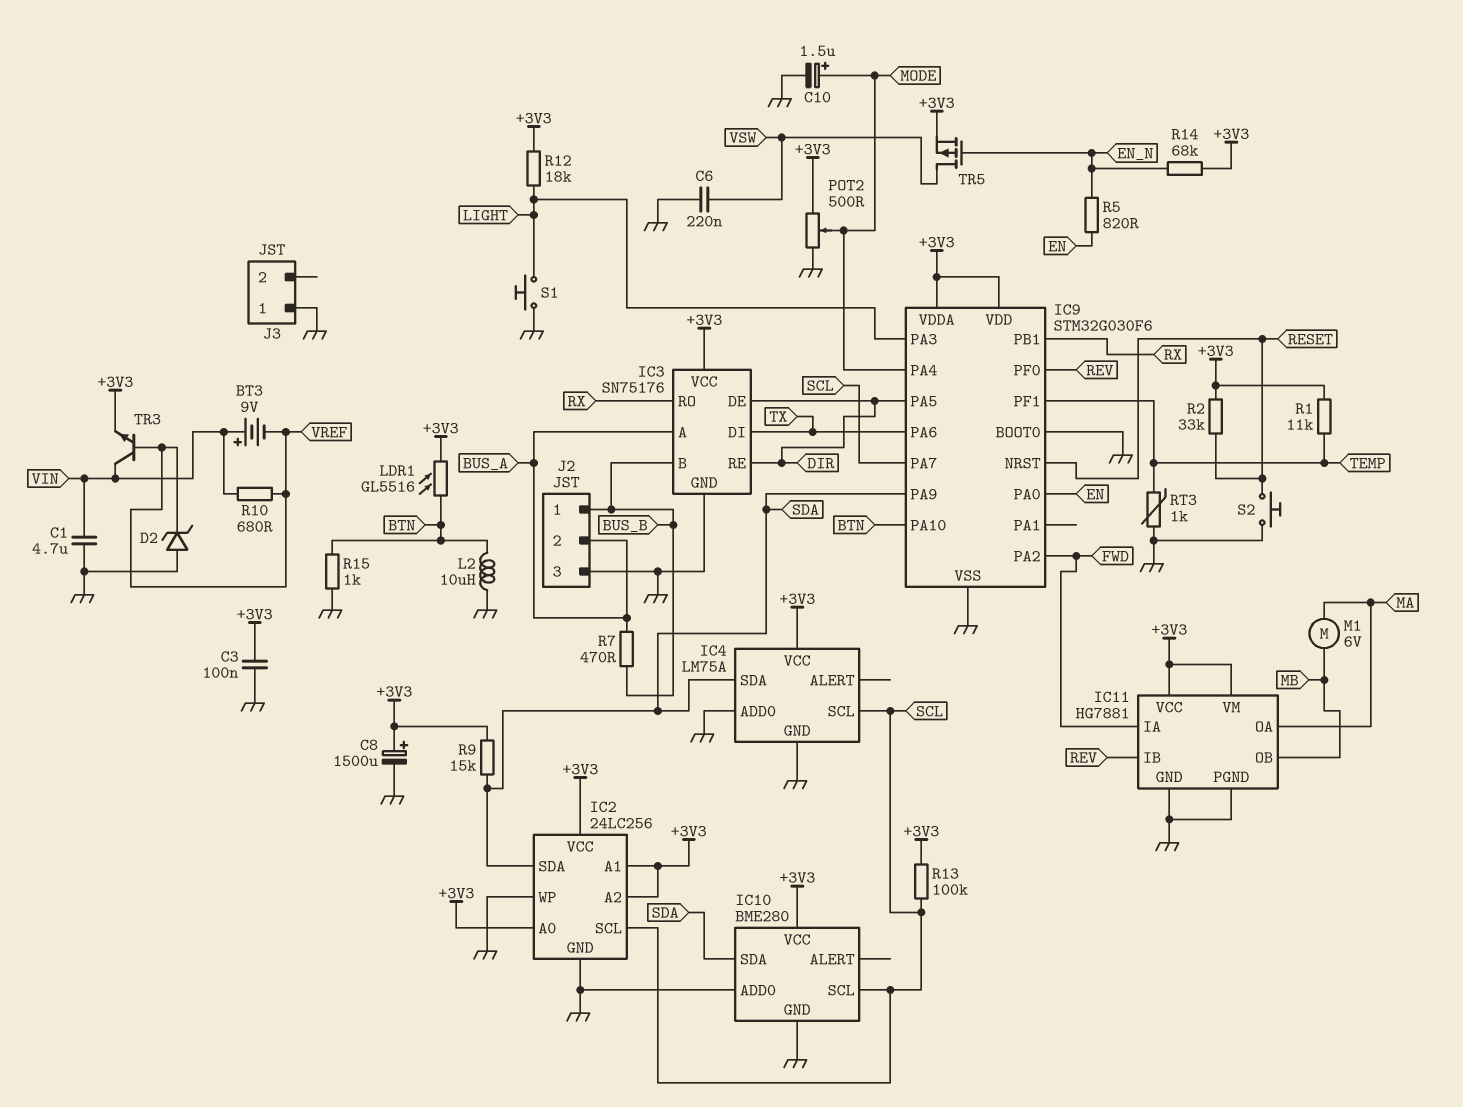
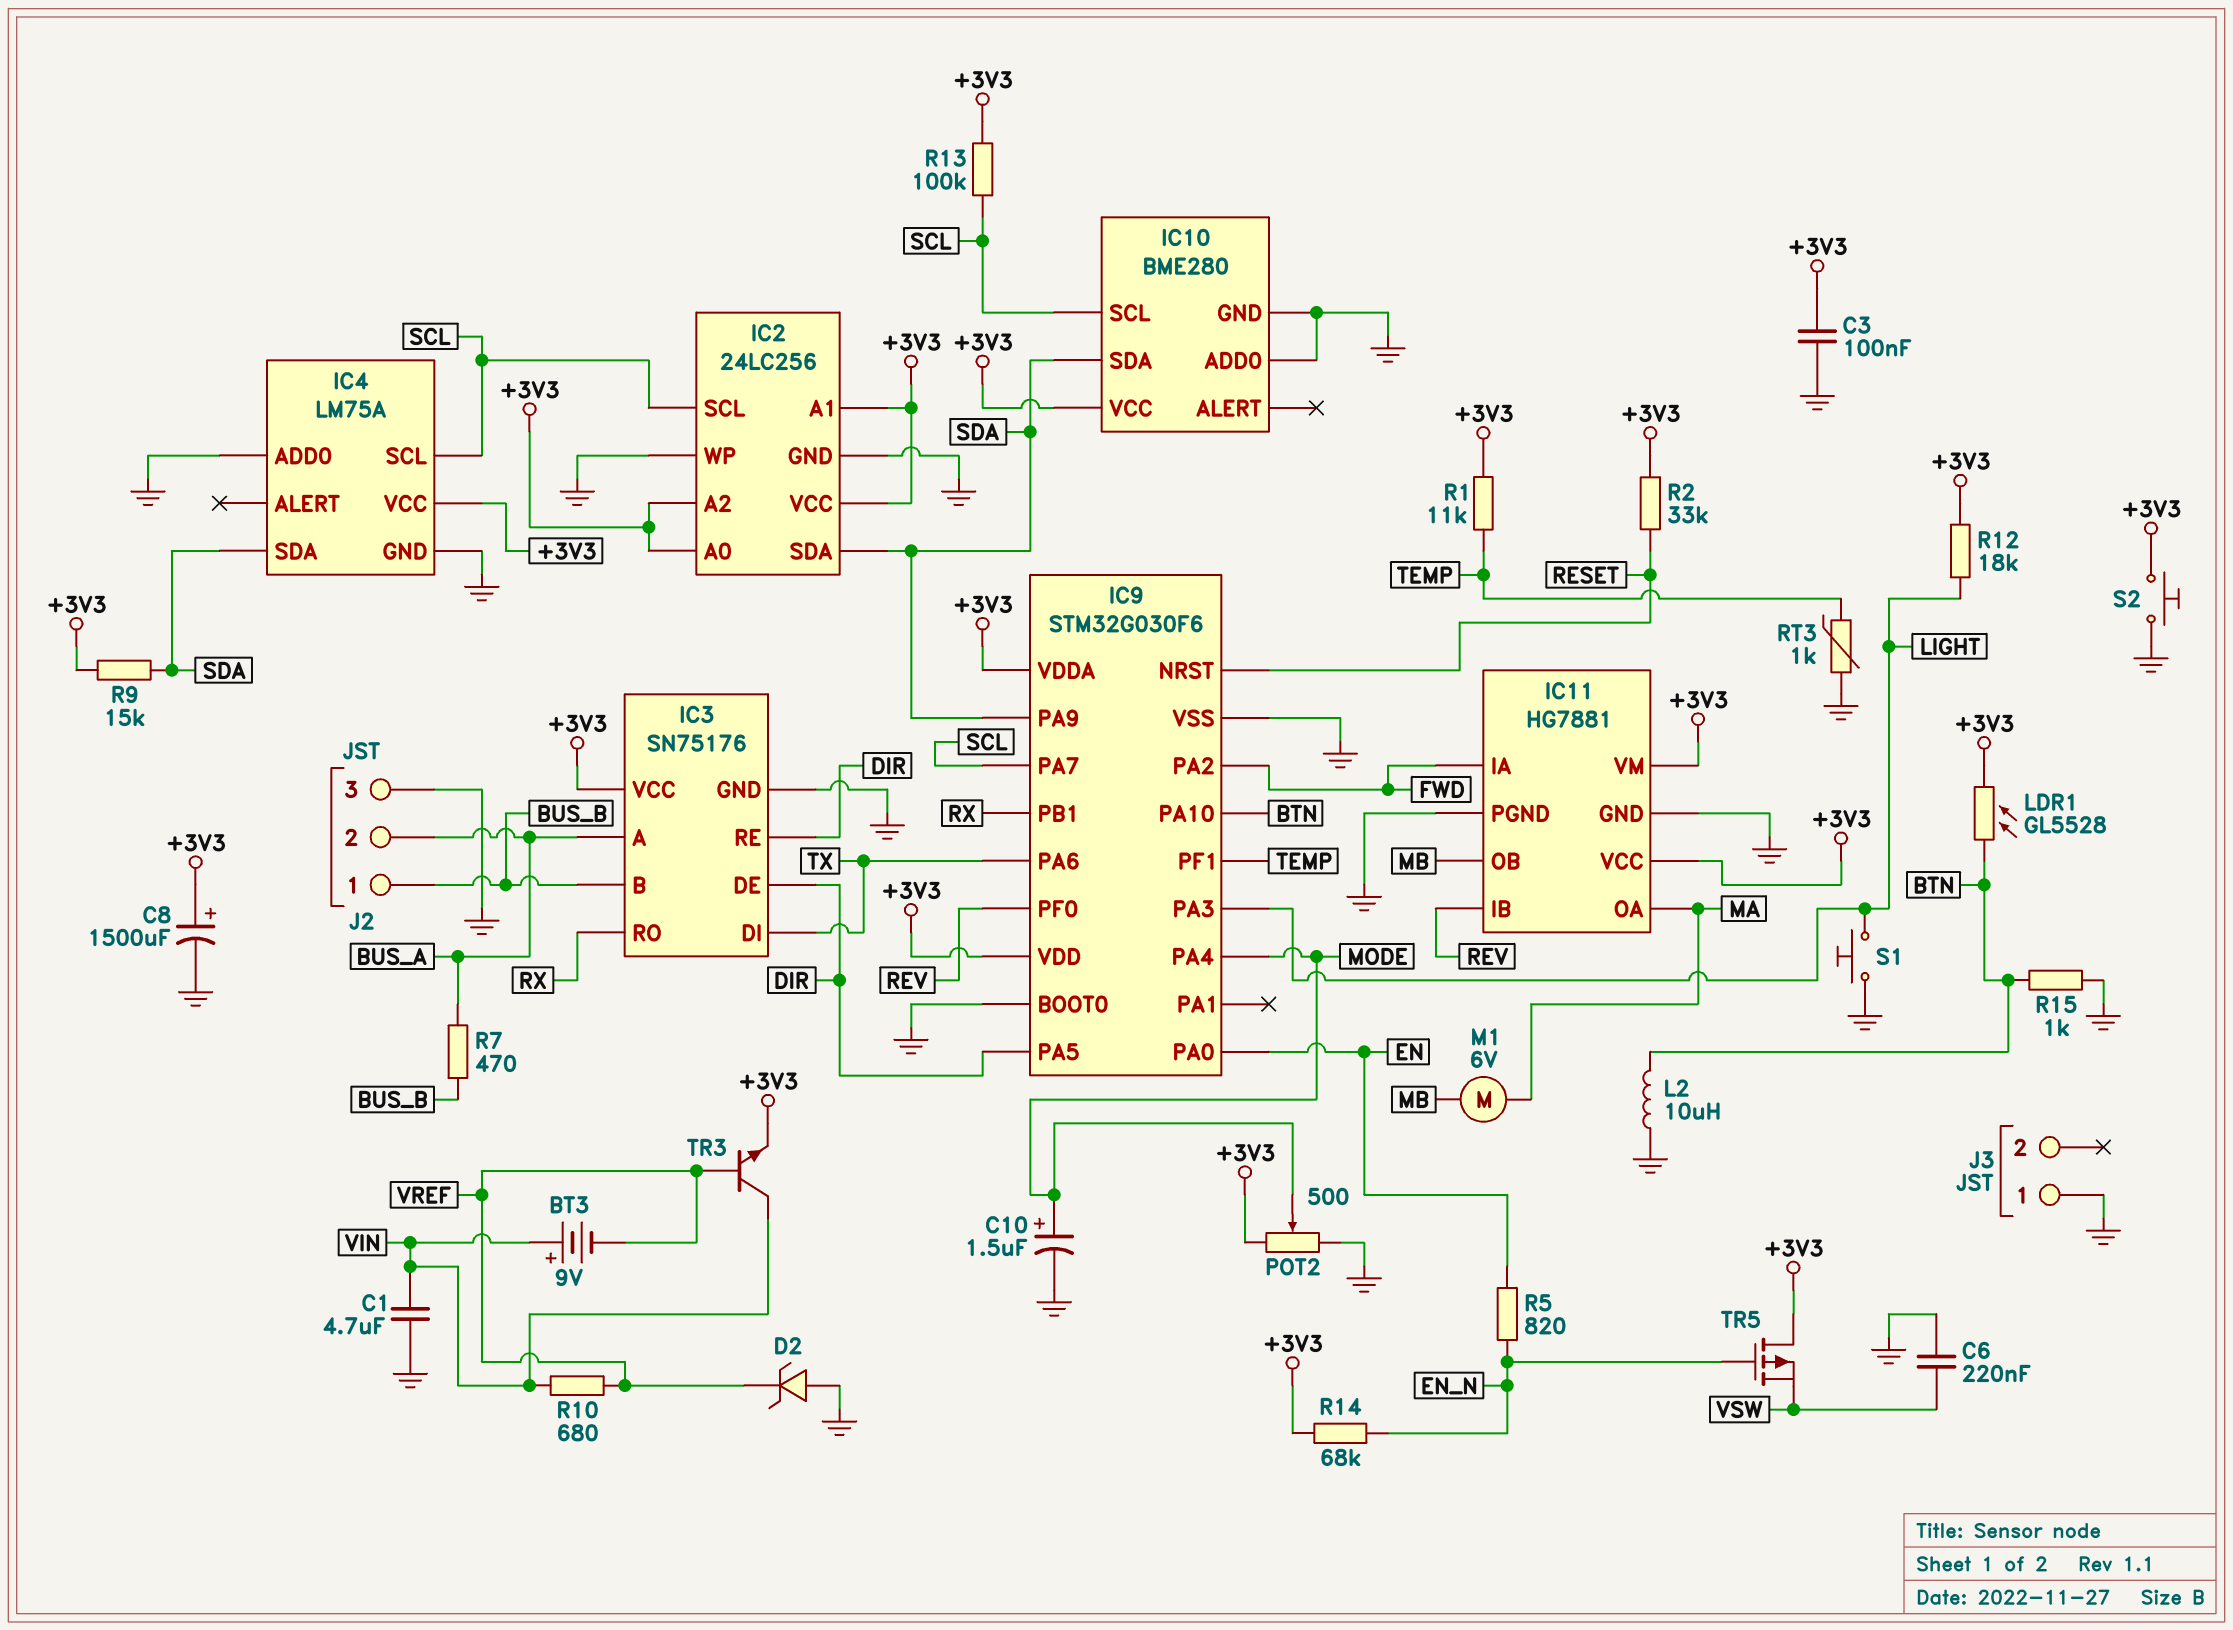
LDR1: GL5516 (+3V3, BTN) -> GL5528 (+3V3, BTN)
S2: button (GND, RESET) -> button (+3V3, GND)
TR5: PMOS (G EN_N, D VSW, S +3V3) -> PMOS (G EN_N, D +3V3, S VSW)

